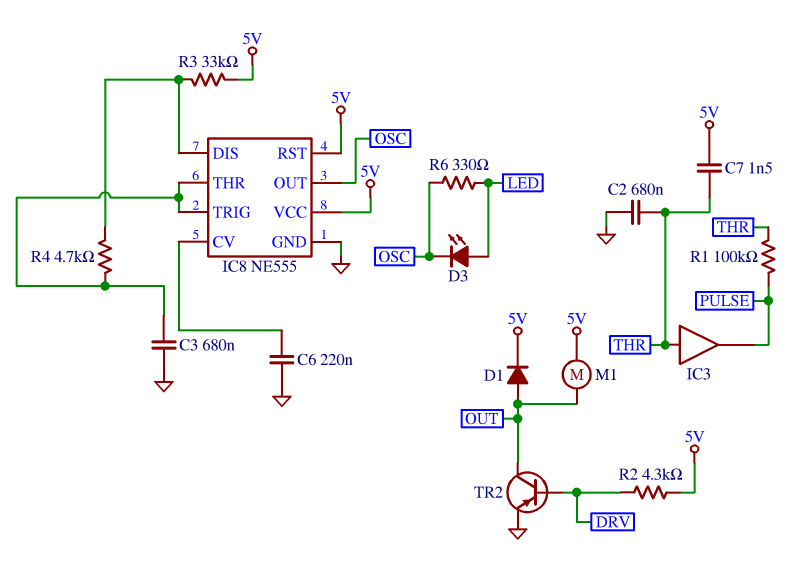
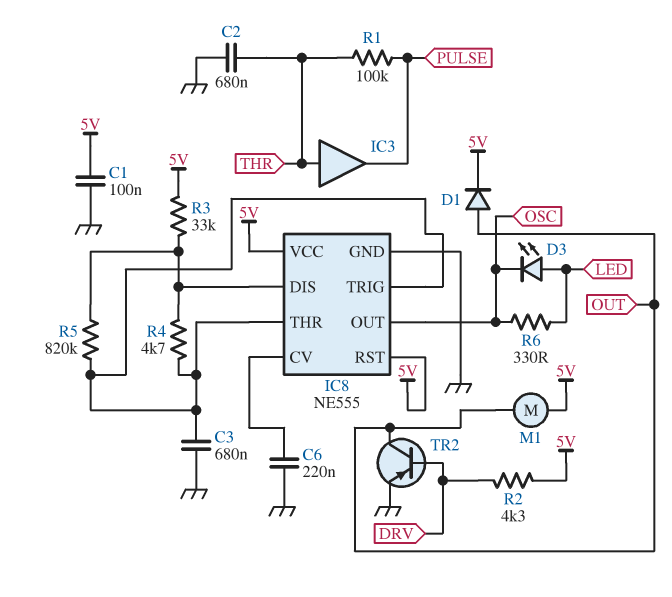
C1: none -> 100nF (5V, GND)
C7: 1.5nF (5V, THR) -> none
R5: none -> 820k (IC8/DIS, IC8/THR)

